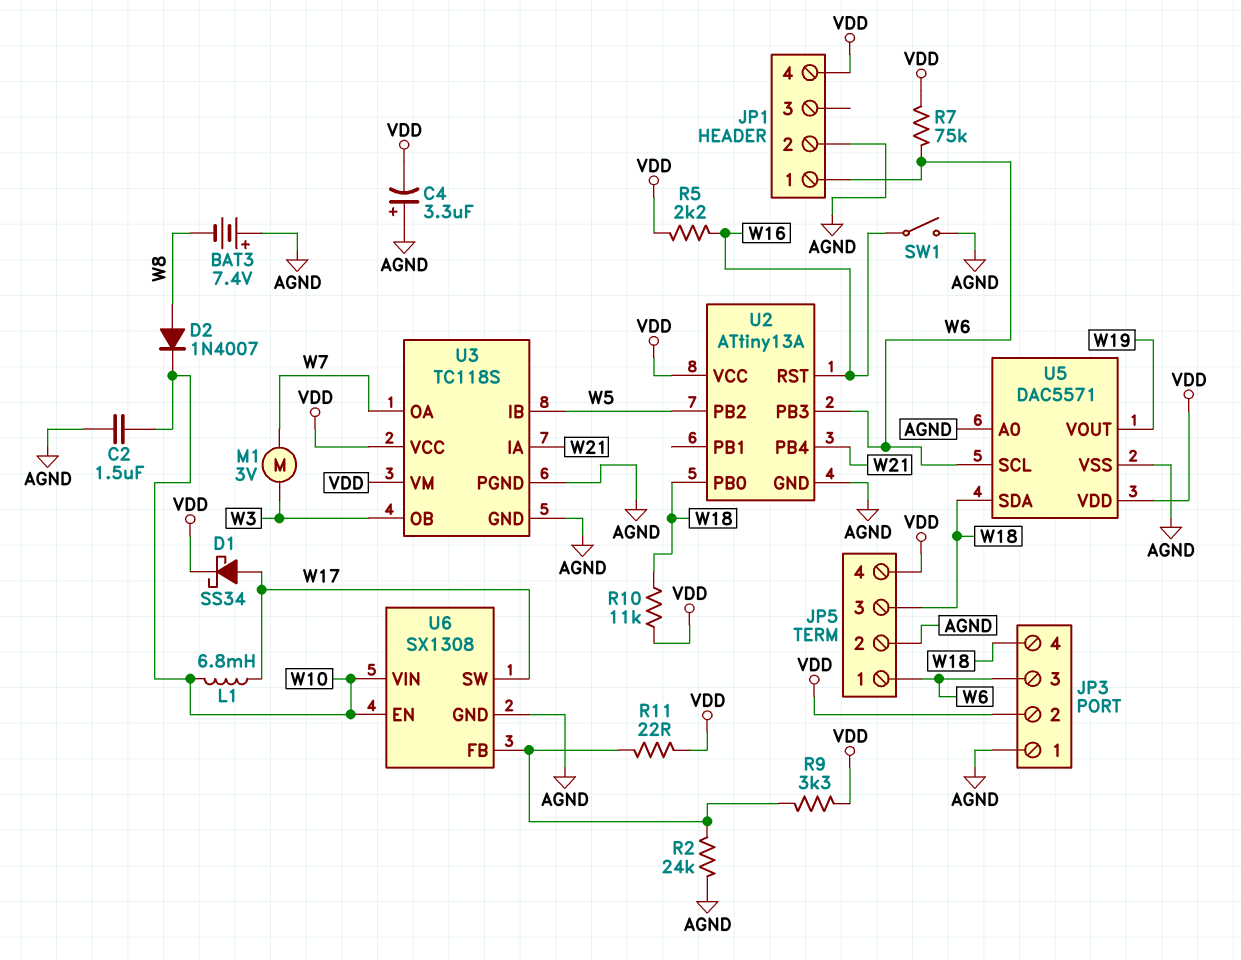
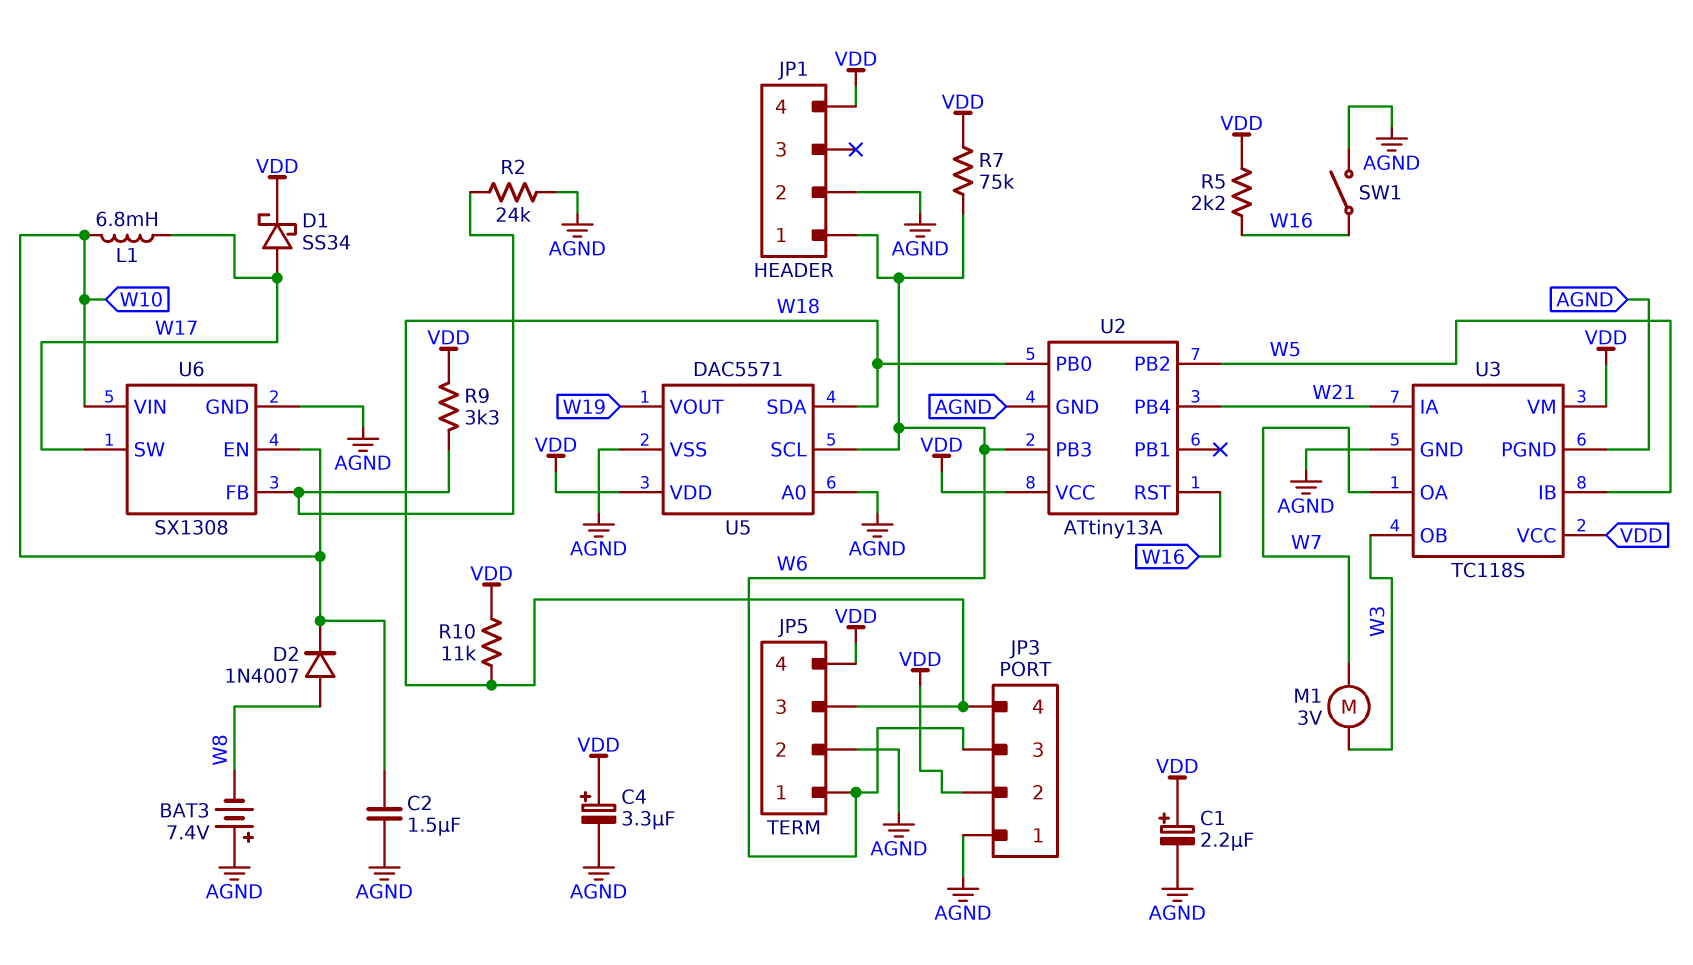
C1: none -> 2.2uF (plus VDD, minus AGND)
C4: 3.3uF (plus AGND, minus VDD) -> 3.3uF (plus VDD, minus AGND)
R11: 22 (U6/FB, VDD) -> none

